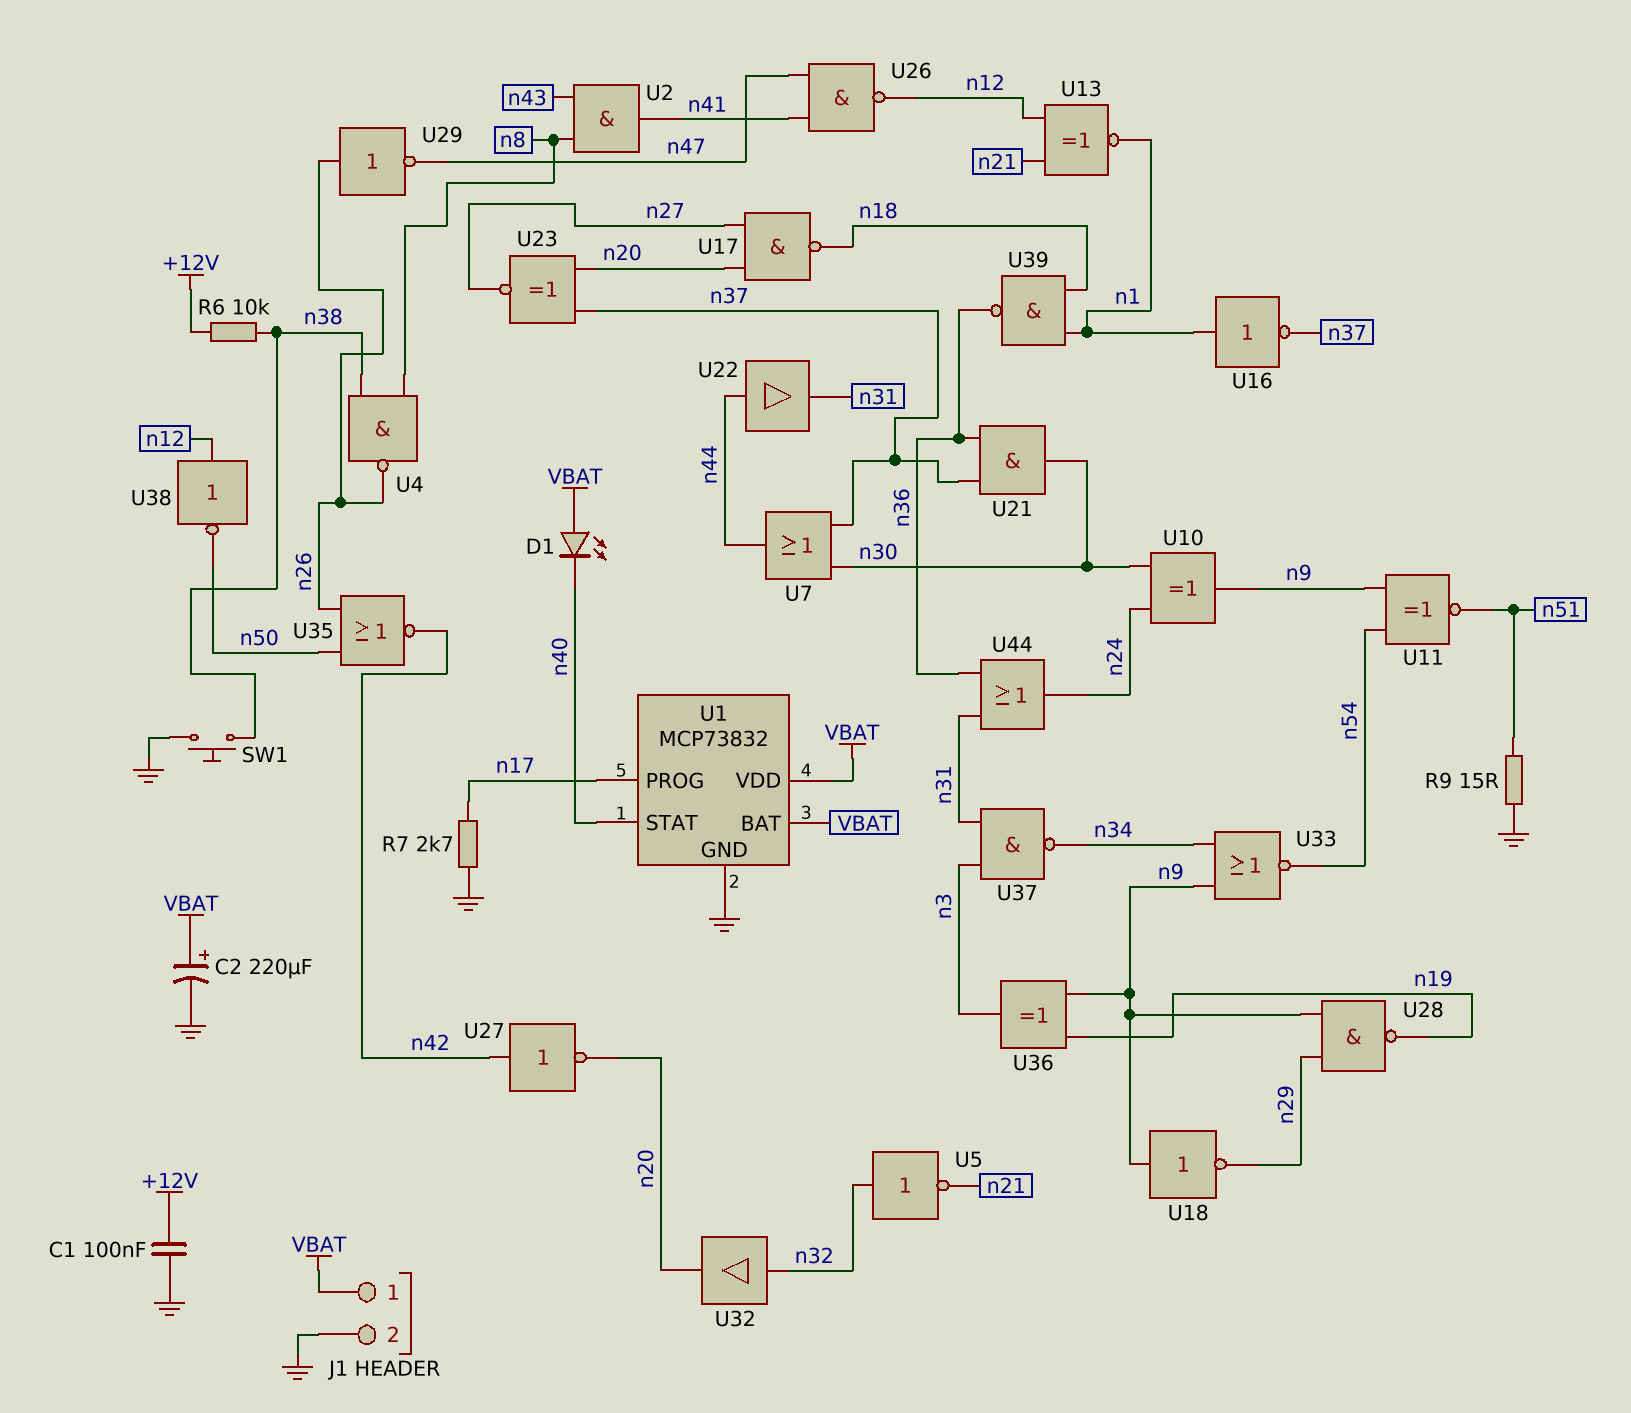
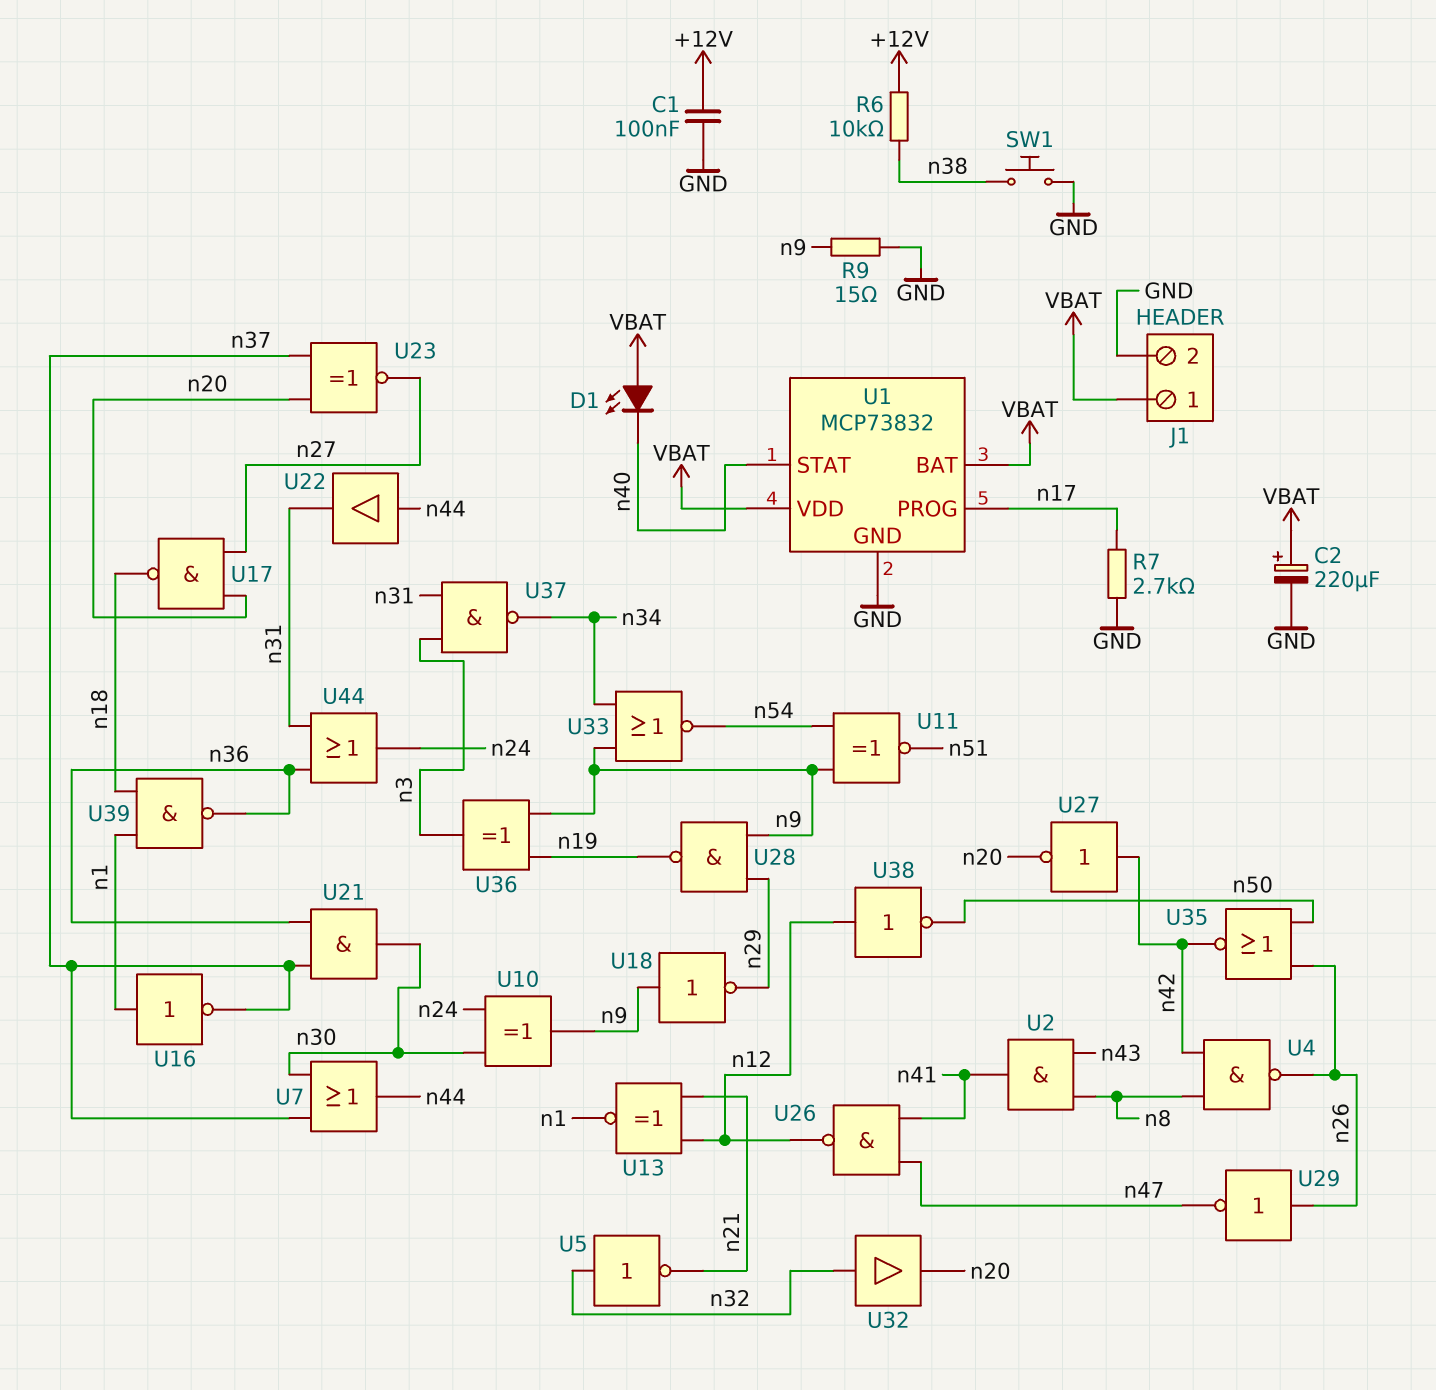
R9: 15 (GND, n51) -> 15 (GND, n9)
U4: NAND (in n8, in n38, out n26) -> NAND (in n8, in n42, out n26)

